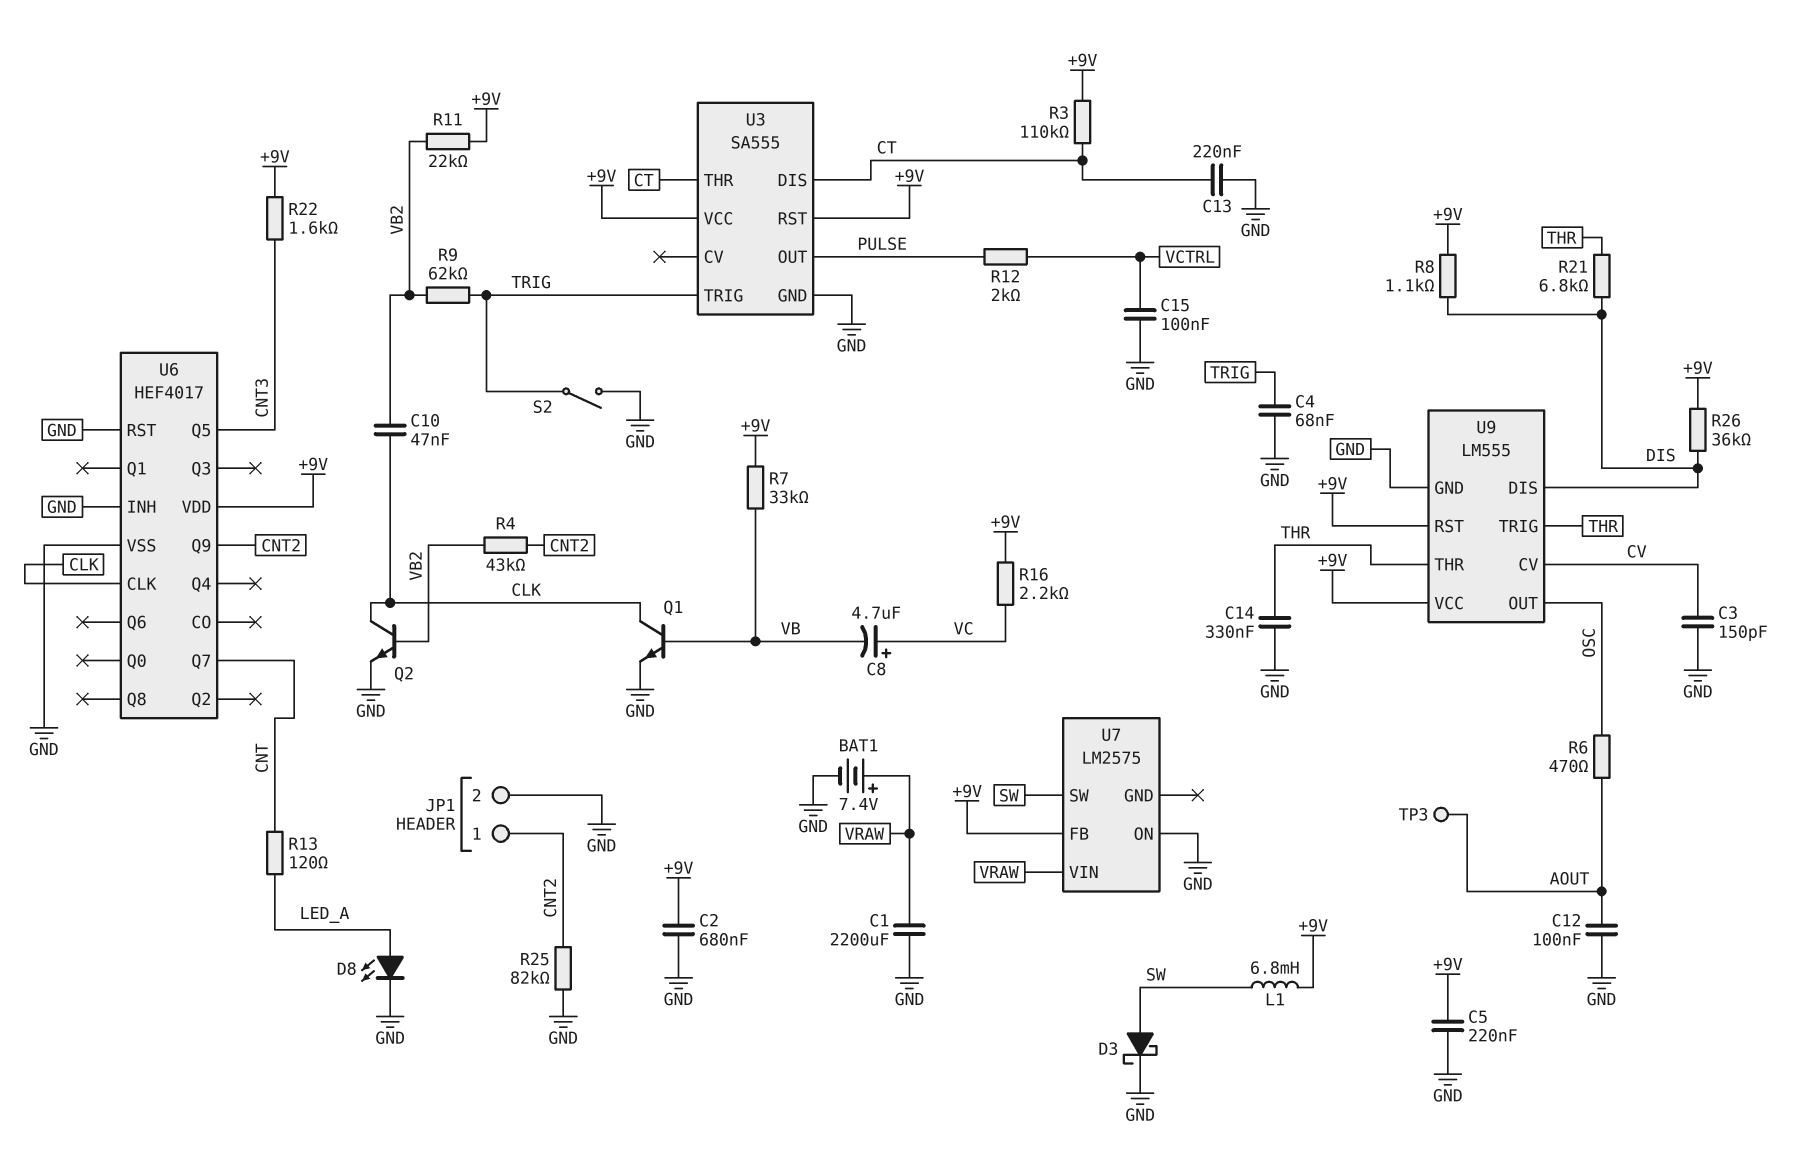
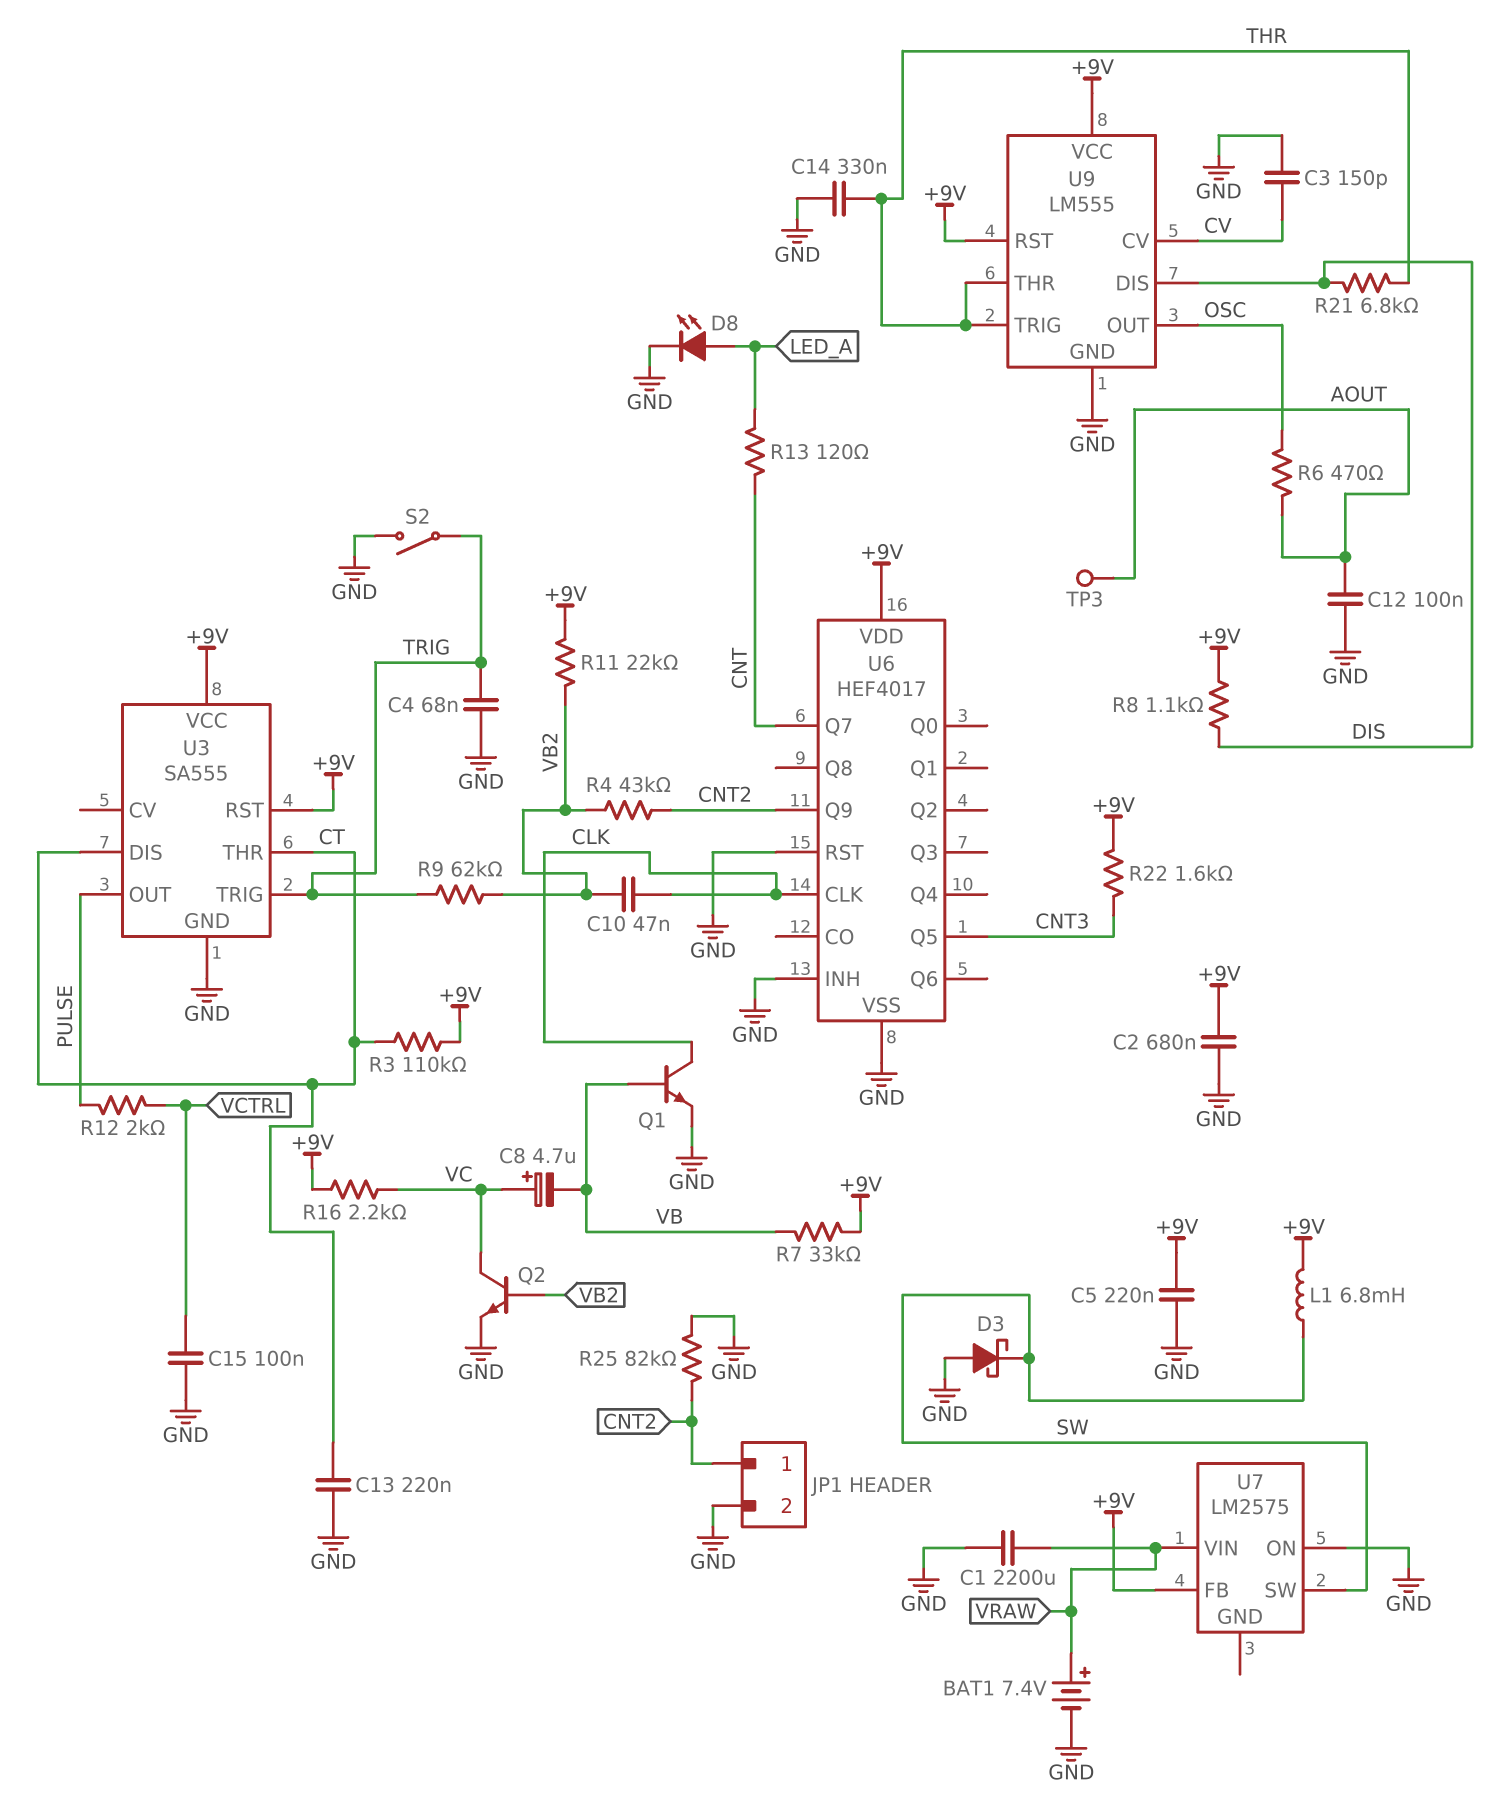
D3: schottky (A SW, K GND) -> schottky (A GND, K SW)
Q2: NPN (B VB2, C CLK, E GND) -> NPN (B VB2, C VC, E GND)
R26: 36k (+9V, DIS) -> none

